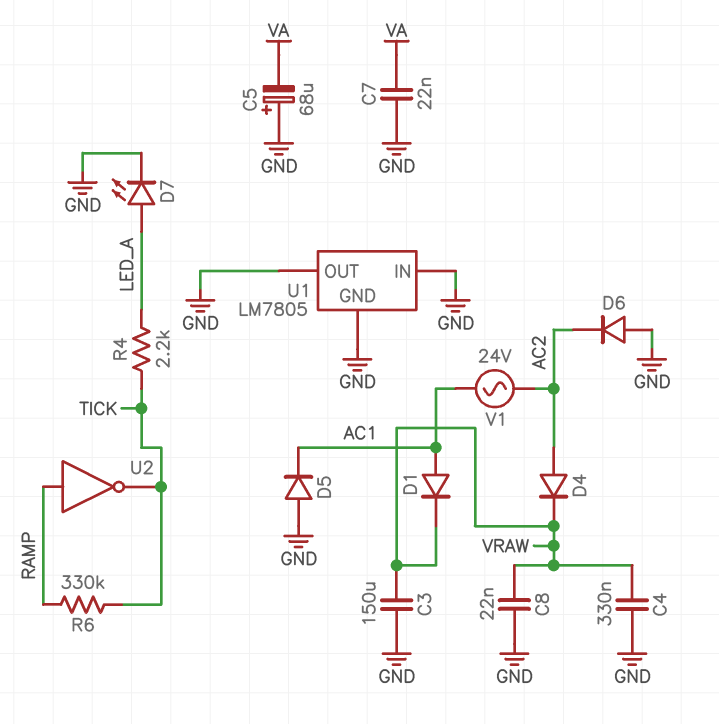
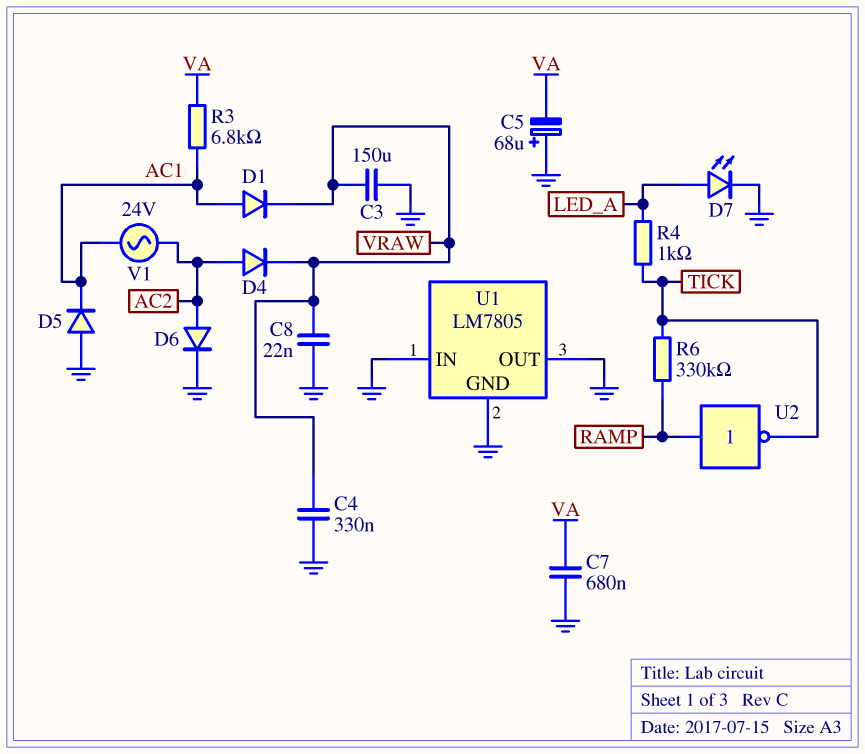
C7: 22nF (GND, VA) -> 680nF (GND, VA)
D6: diode (A GND, K AC2) -> diode (A AC2, K GND)
R3: none -> 6.8k (AC1, VA)
R4: 2.2k (LED_A, TICK) -> 1k (LED_A, TICK)

